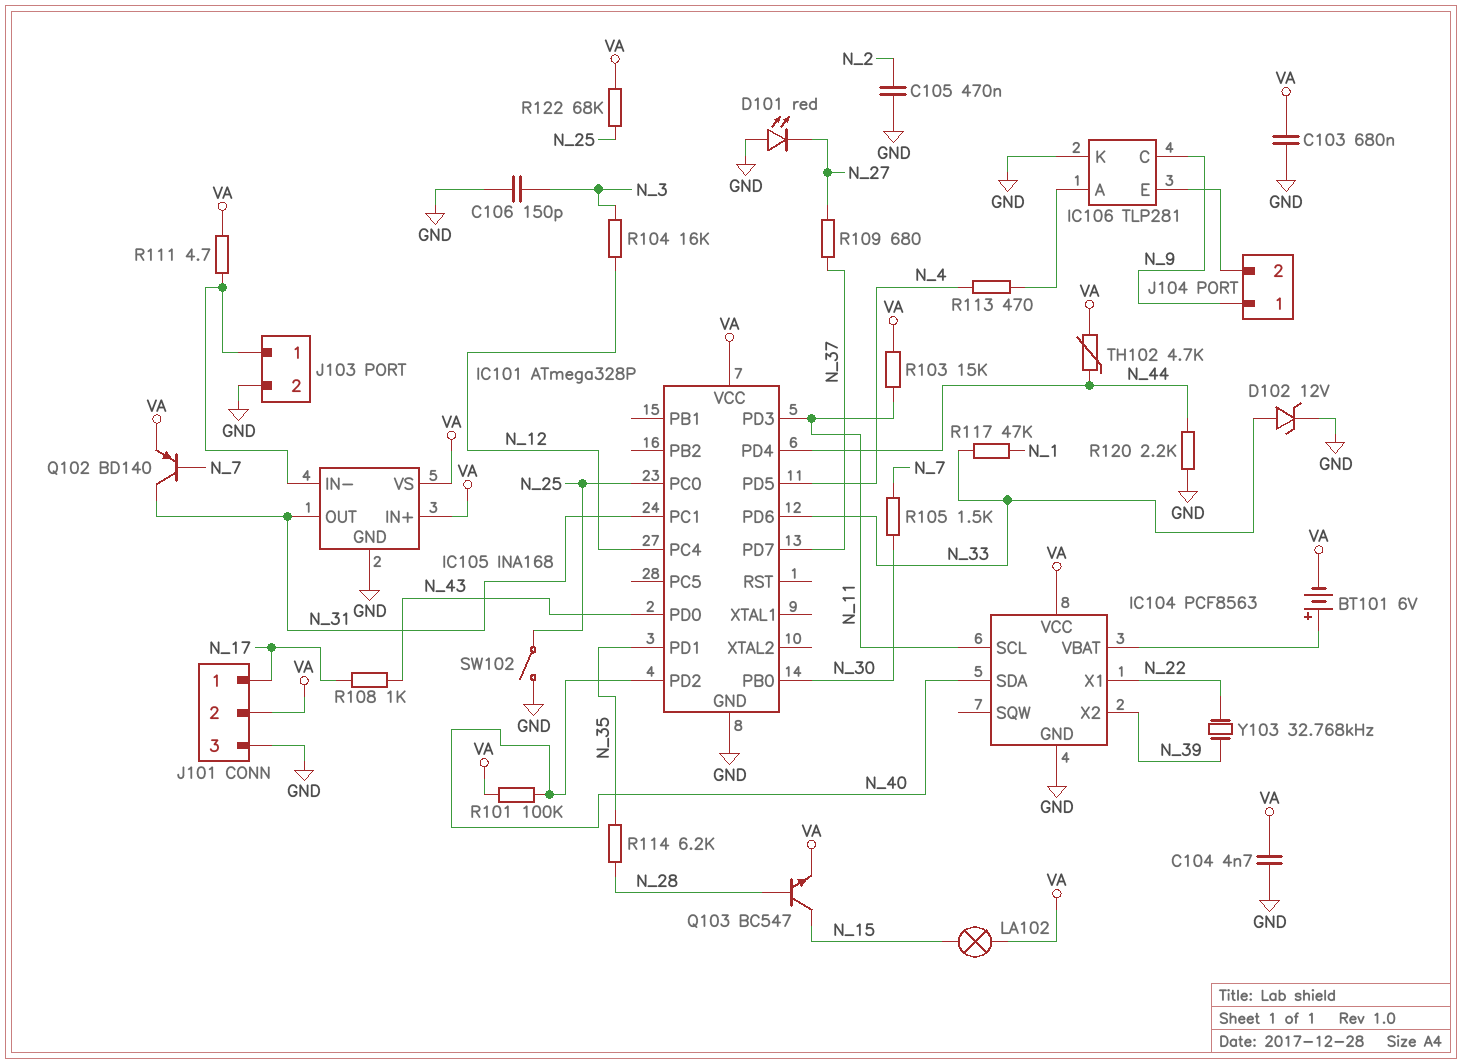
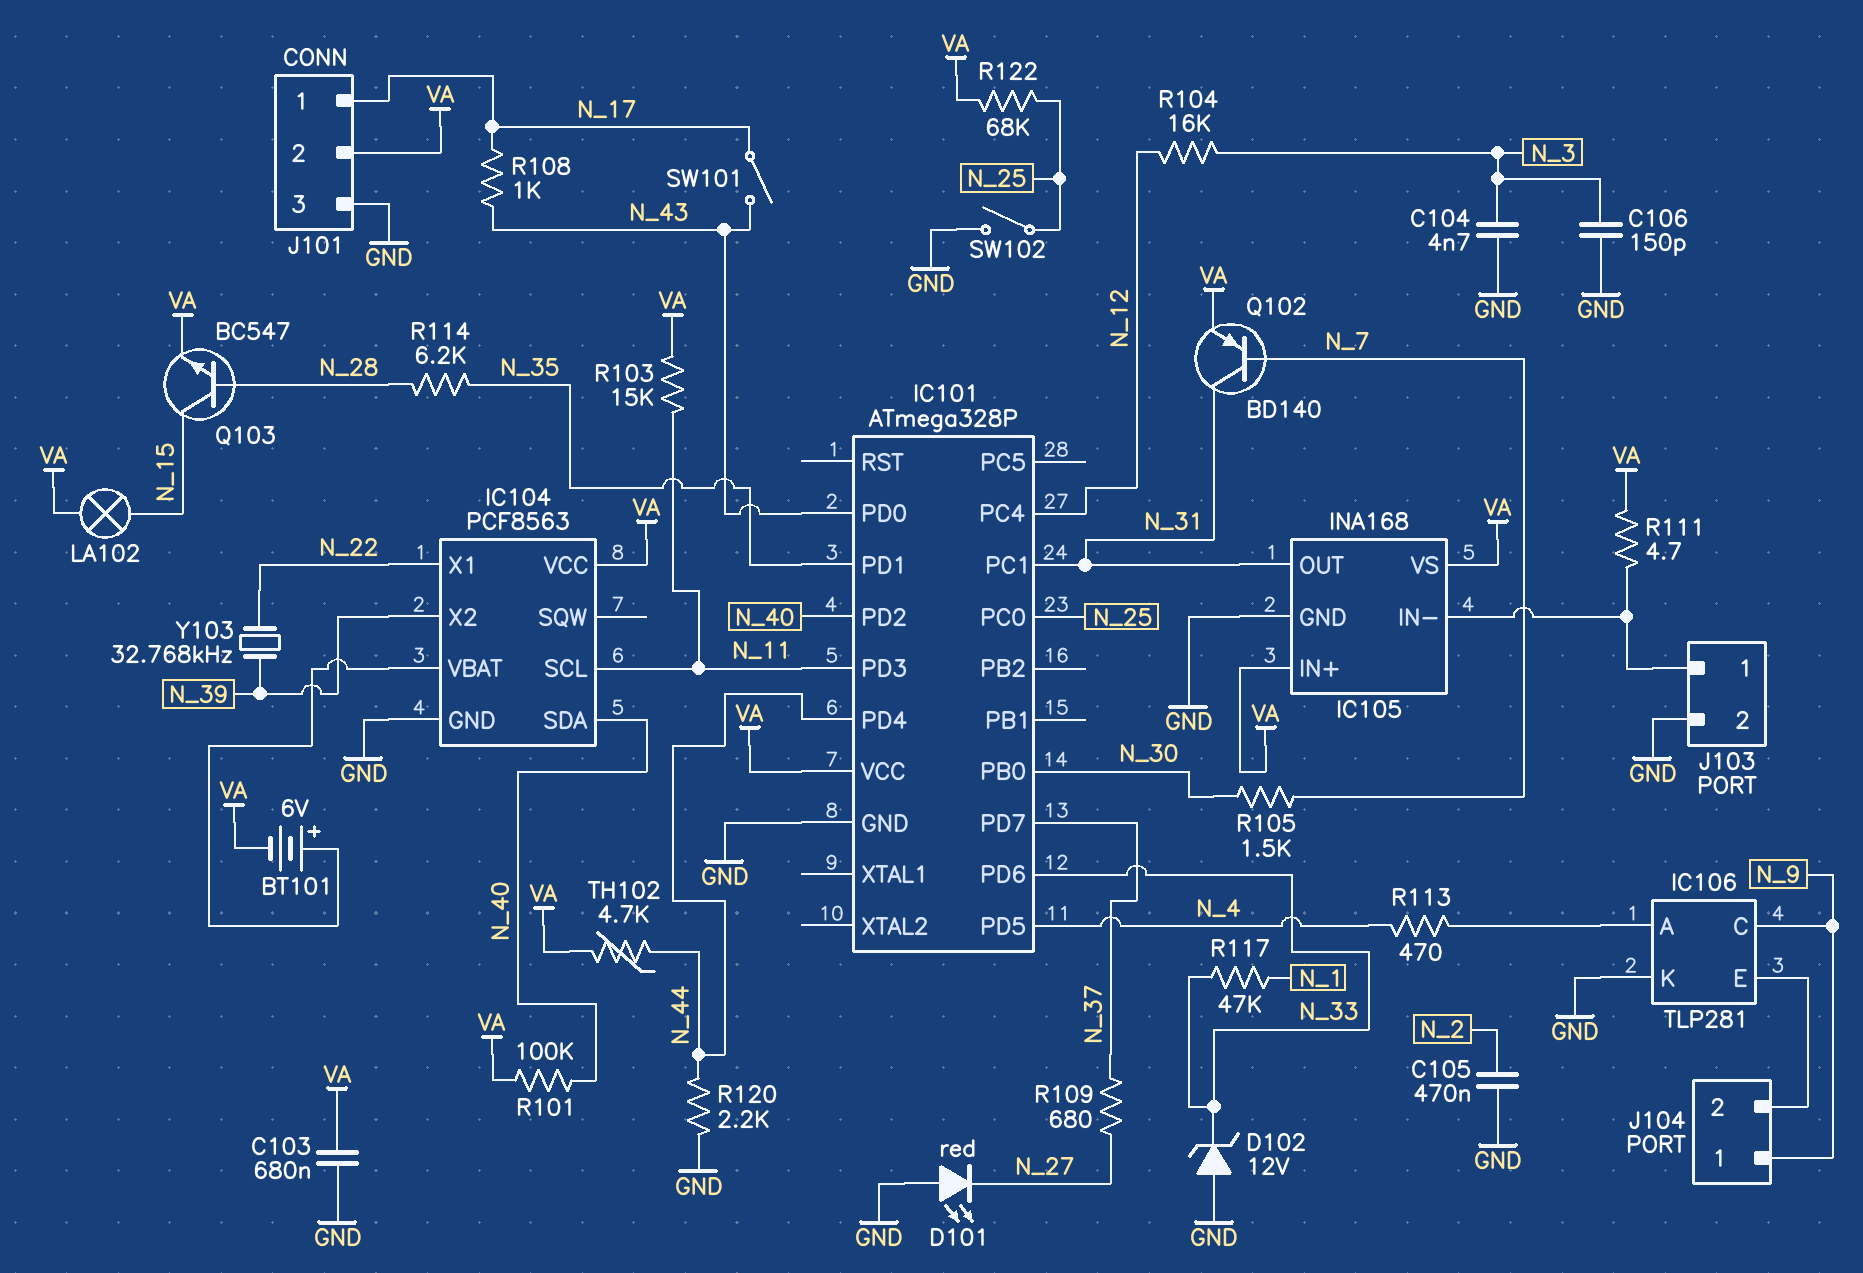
C104: 4.7nF (GND, VA) -> 4.7nF (GND, N_3)
D102: zener 12V (A N_33, K GND) -> zener 12V (A GND, K N_33)
SW101: none -> switch (N_17, N_43)

